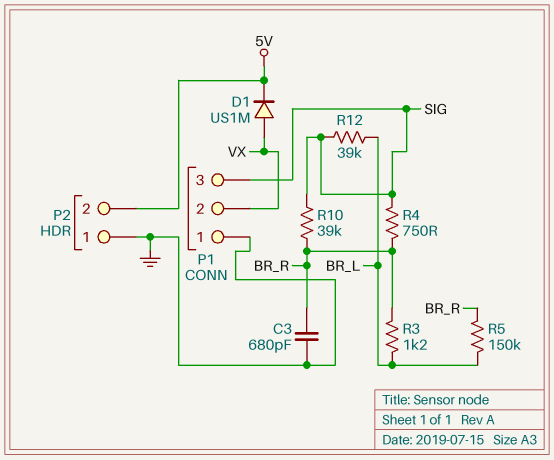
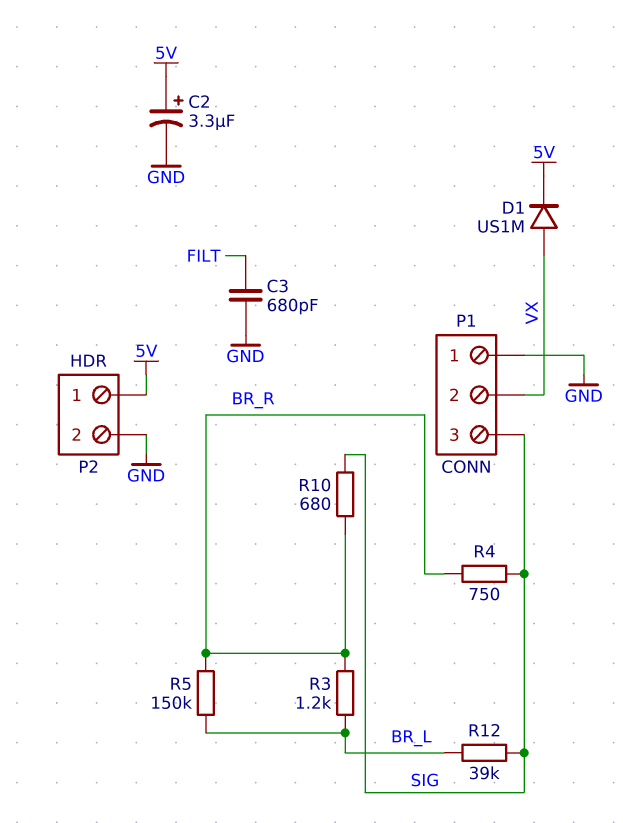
C2: none -> 3.3uF (plus 5V, minus GND)
C3: 680pF (BR_R, GND) -> 680pF (FILT, GND)
P2 pin 1: GND -> 5V
P2 pin 2: 5V -> GND
R10: 39k (BR_R, SIG) -> 680 (BR_R, SIG)

